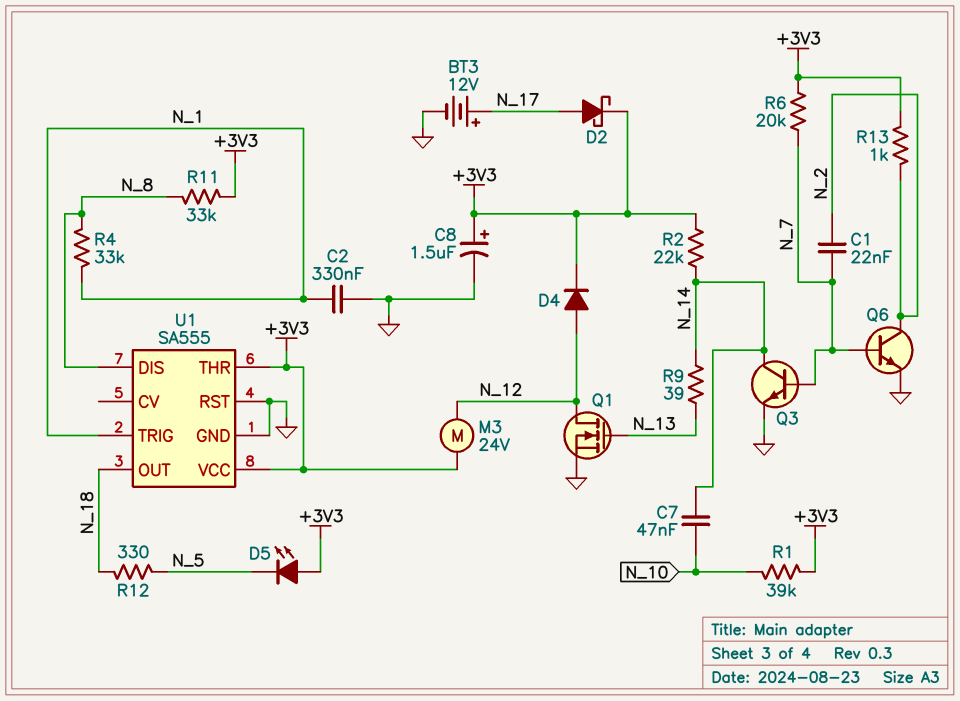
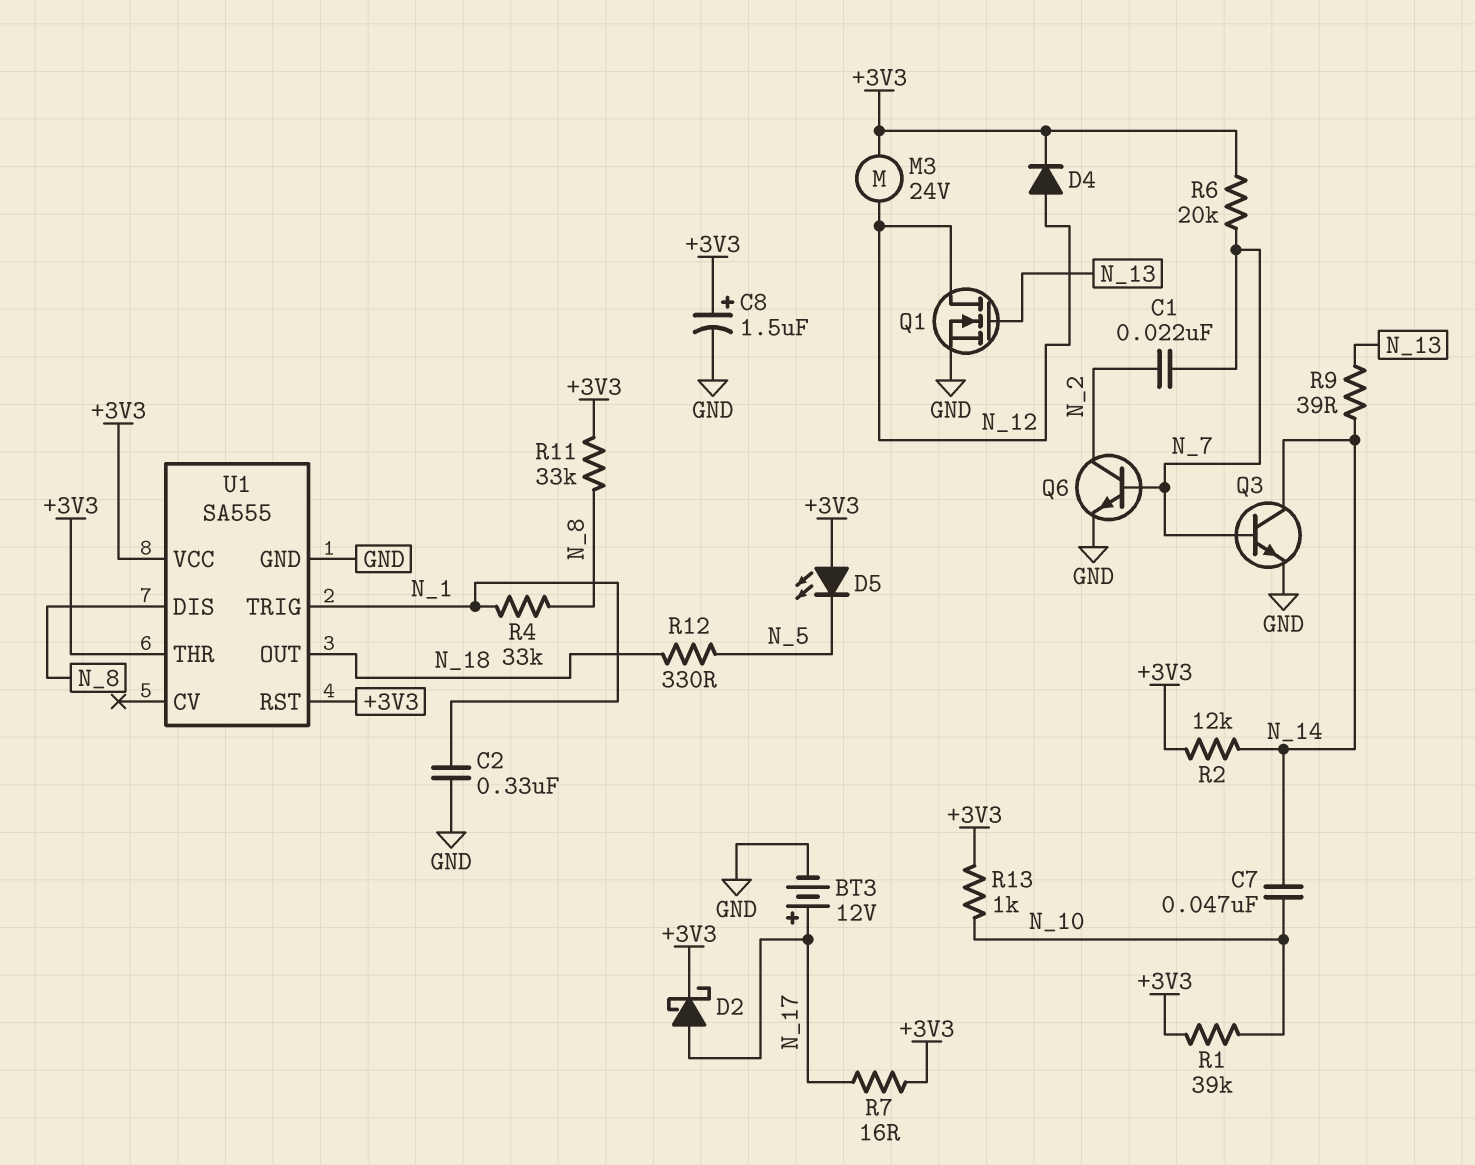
R2: 22k (+3V3, N_14) -> 12k (+3V3, N_14)
R7: none -> 16 (+3V3, N_17)
R13: 1k (+3V3, N_2) -> 1k (+3V3, N_10)
U1 pin RST: GND -> +3V3

